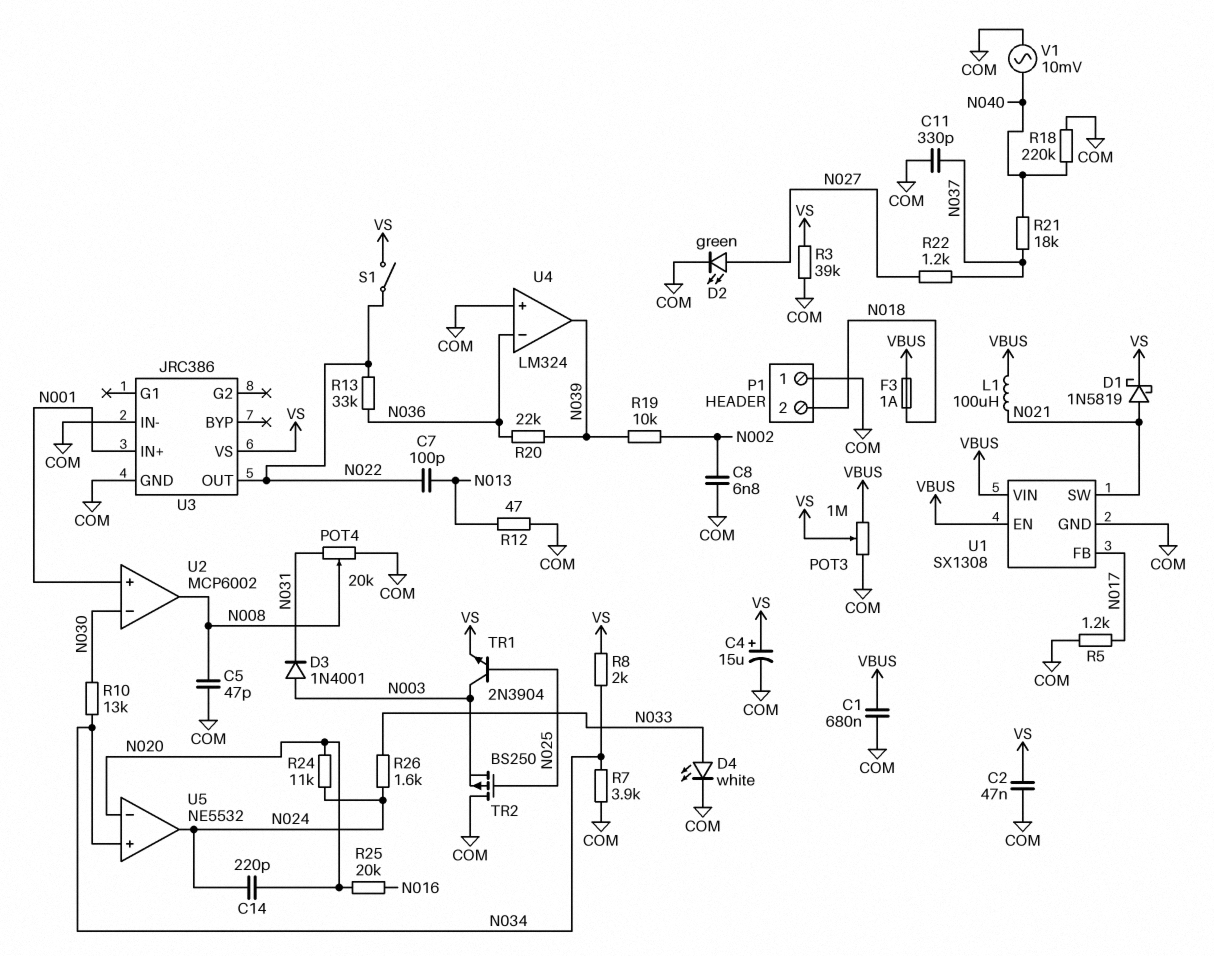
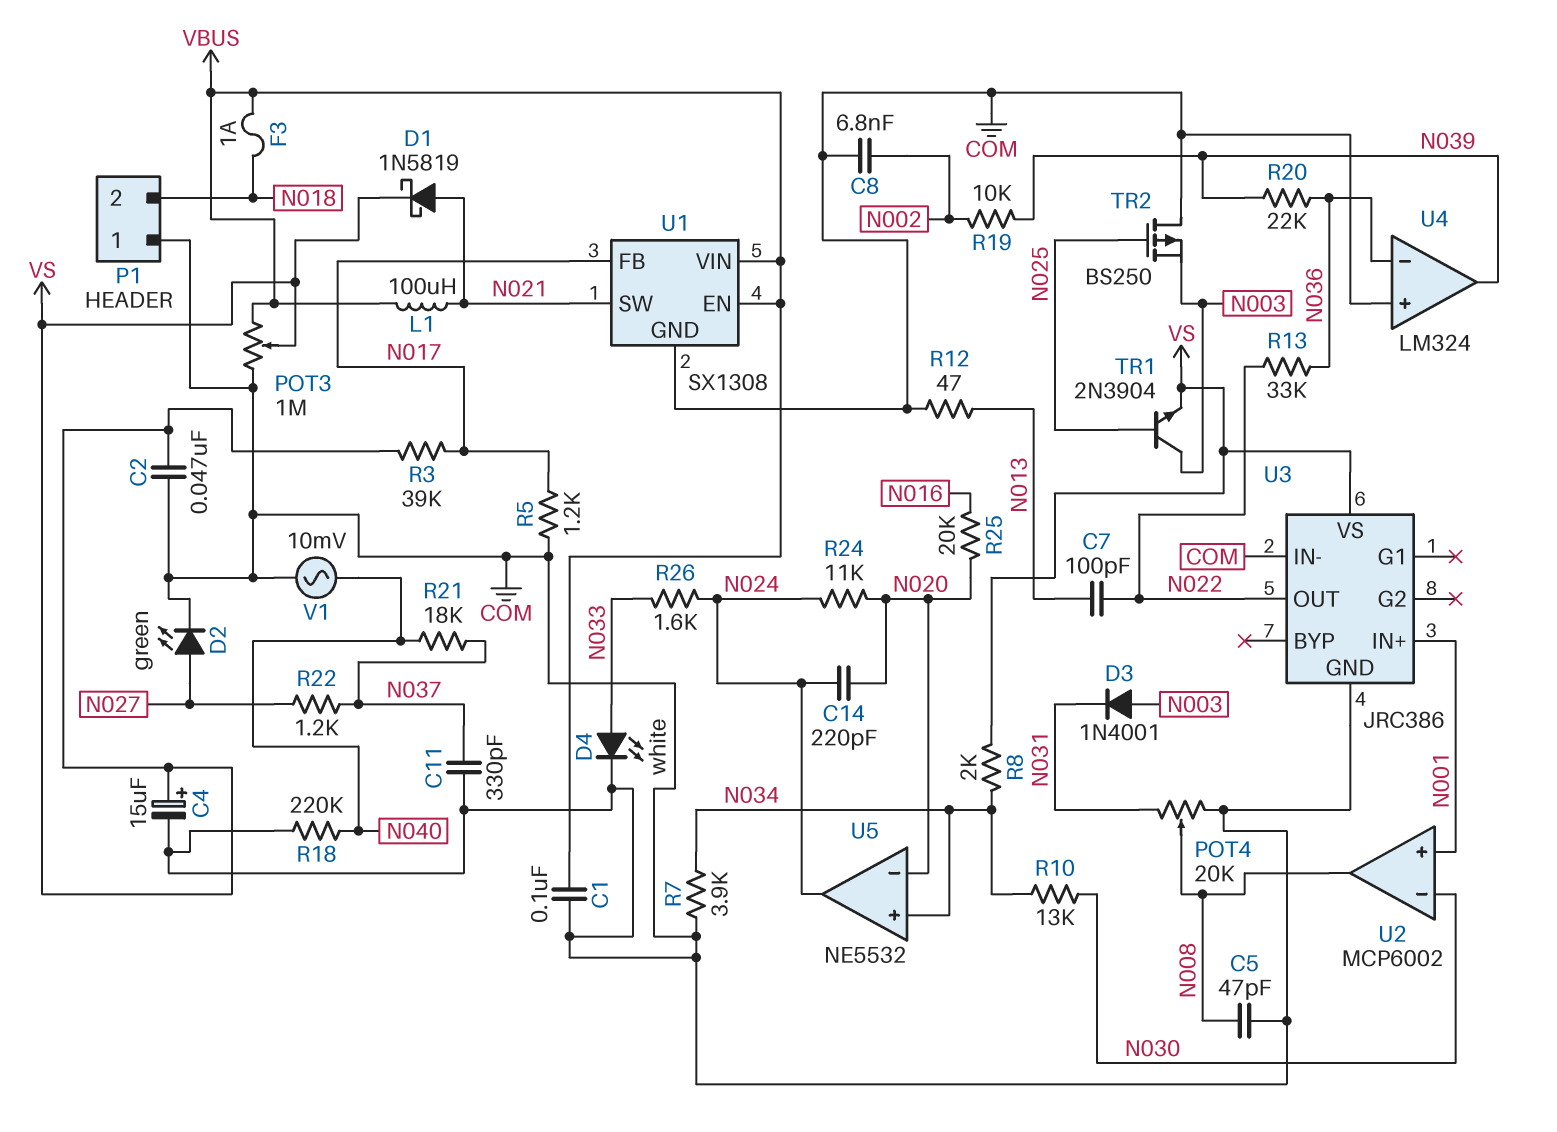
C1: 680nF (COM, VBUS) -> 100nF (COM, VBUS)
R3: 39k (COM, VS) -> 39k (N017, VS)
S1: switch (N022, VS) -> none

